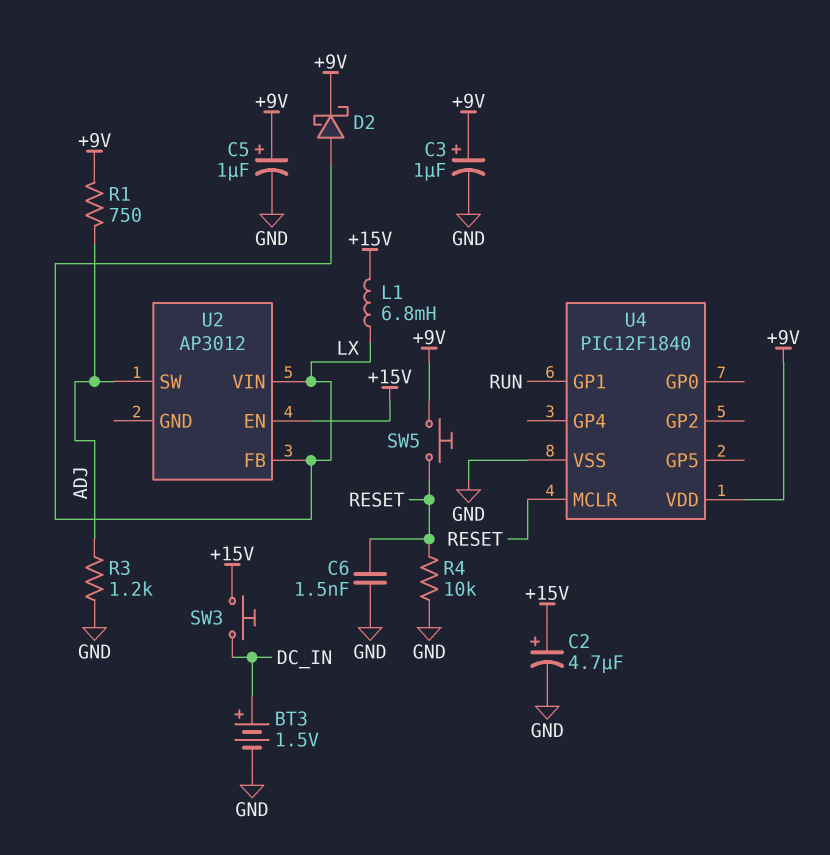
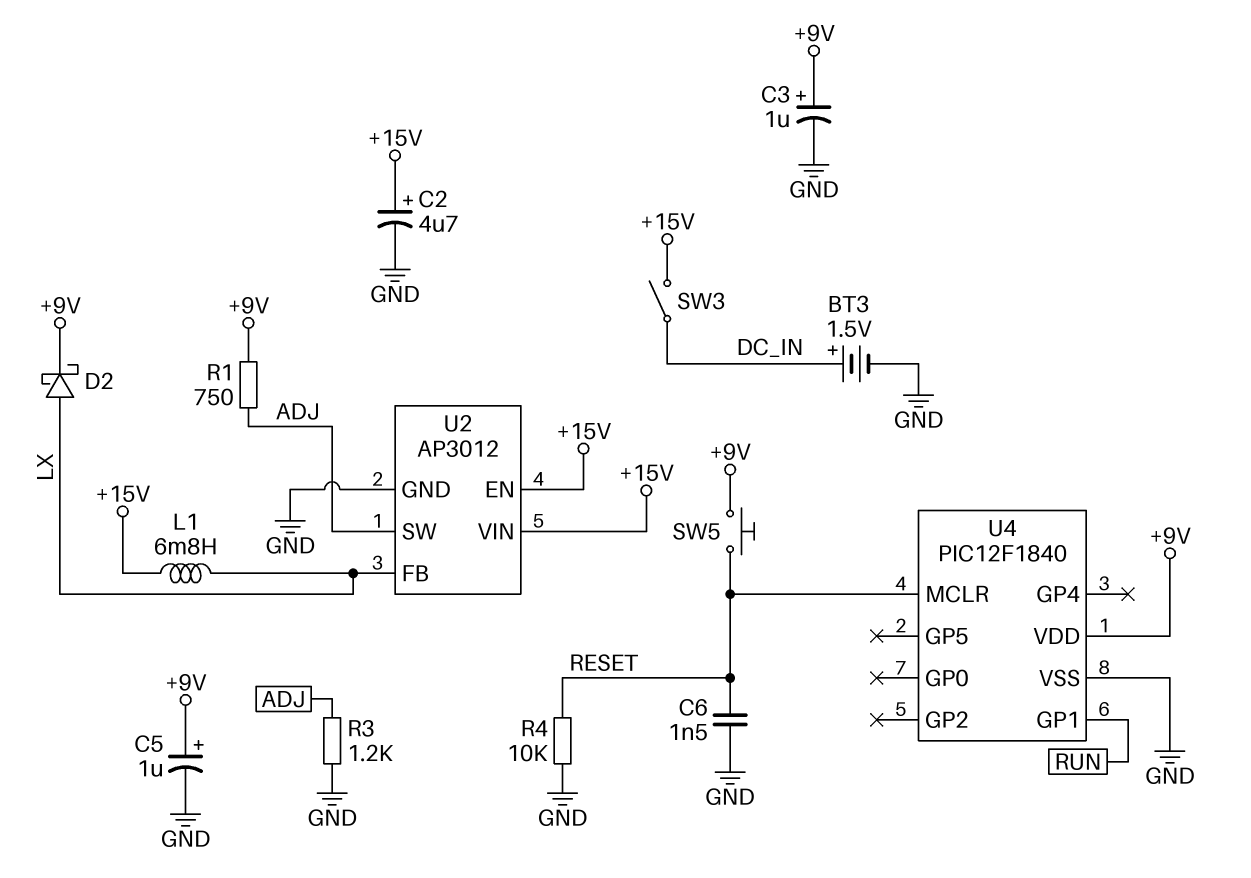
SW3: button (+15V, DC_IN) -> switch (+15V, DC_IN)
U2 pin GND: none -> GND
U2 pin VIN: LX -> +15V

